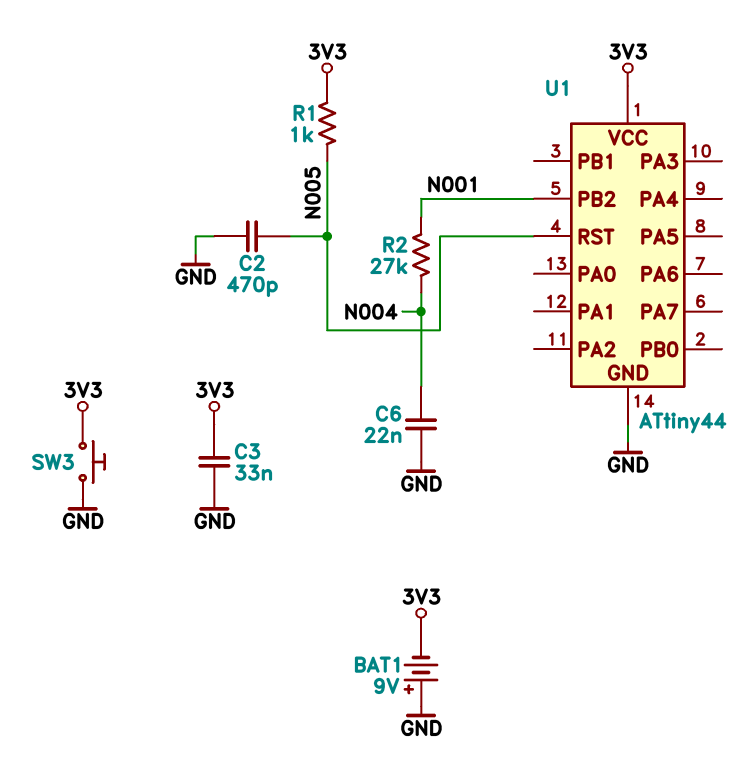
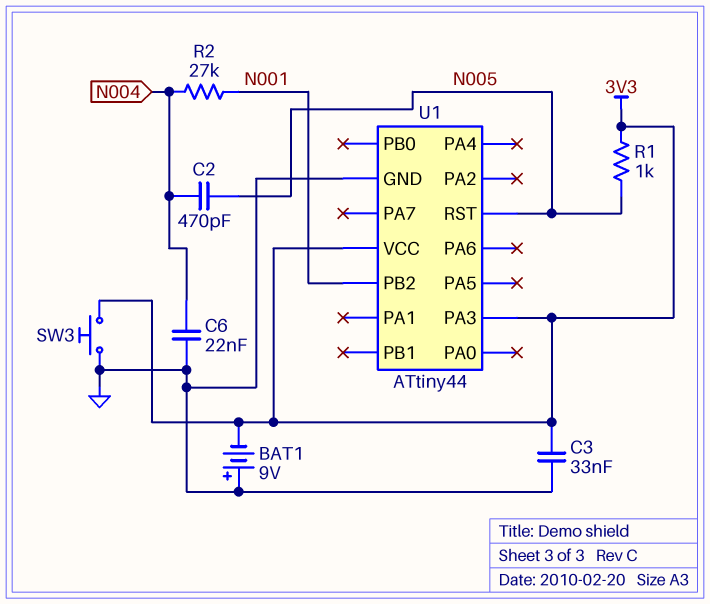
C2: 470pF (GND, N005) -> 470pF (N004, N005)
U1 pin PA3: none -> 3V3

